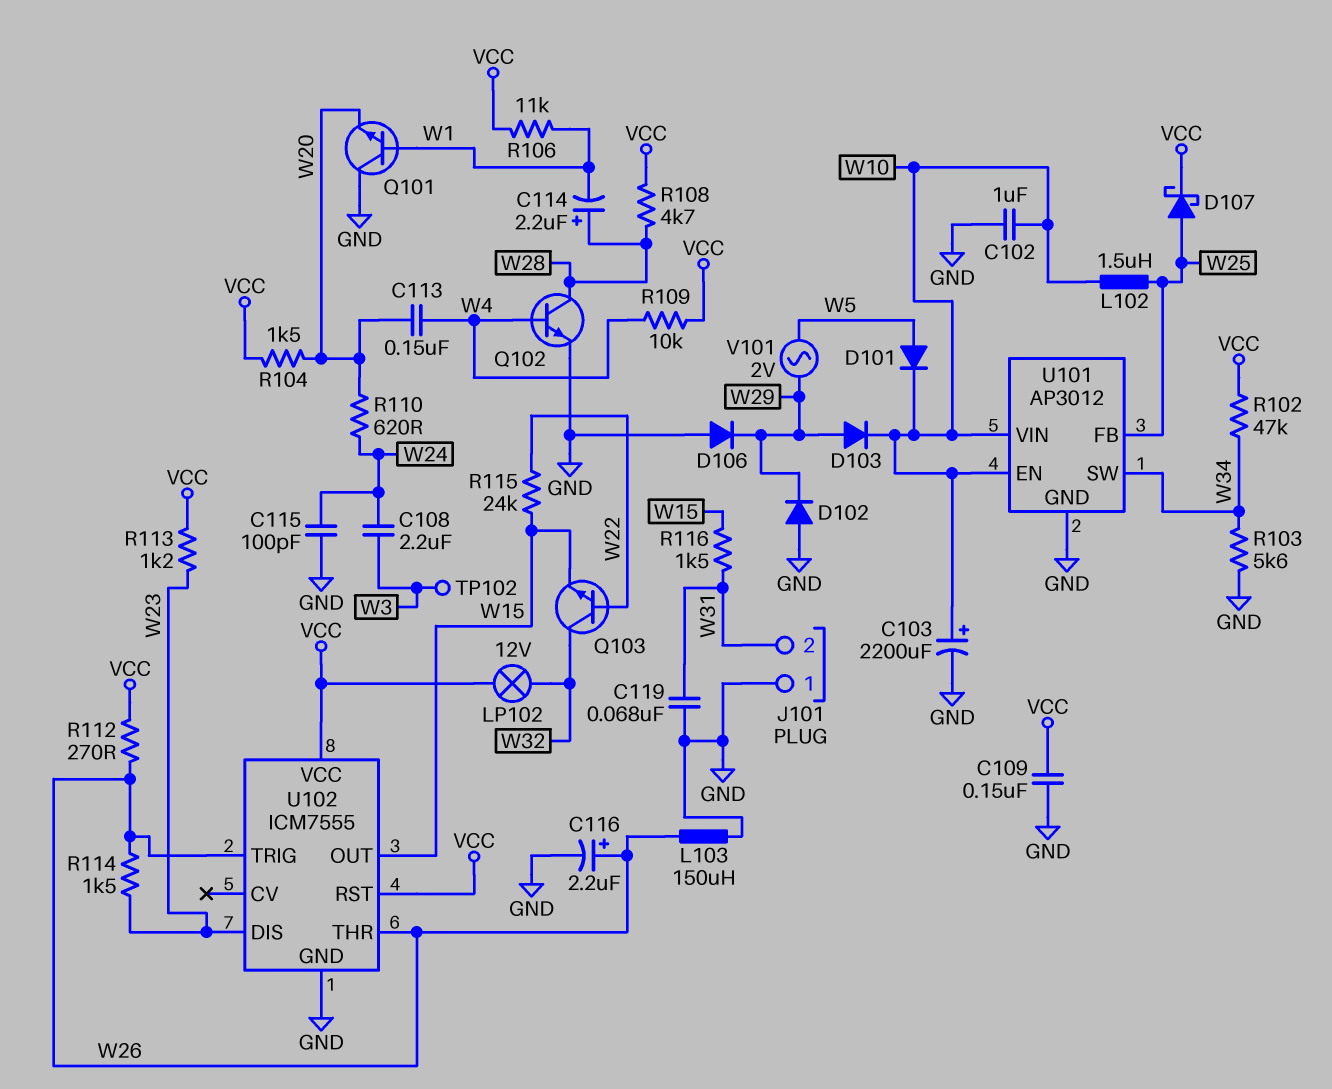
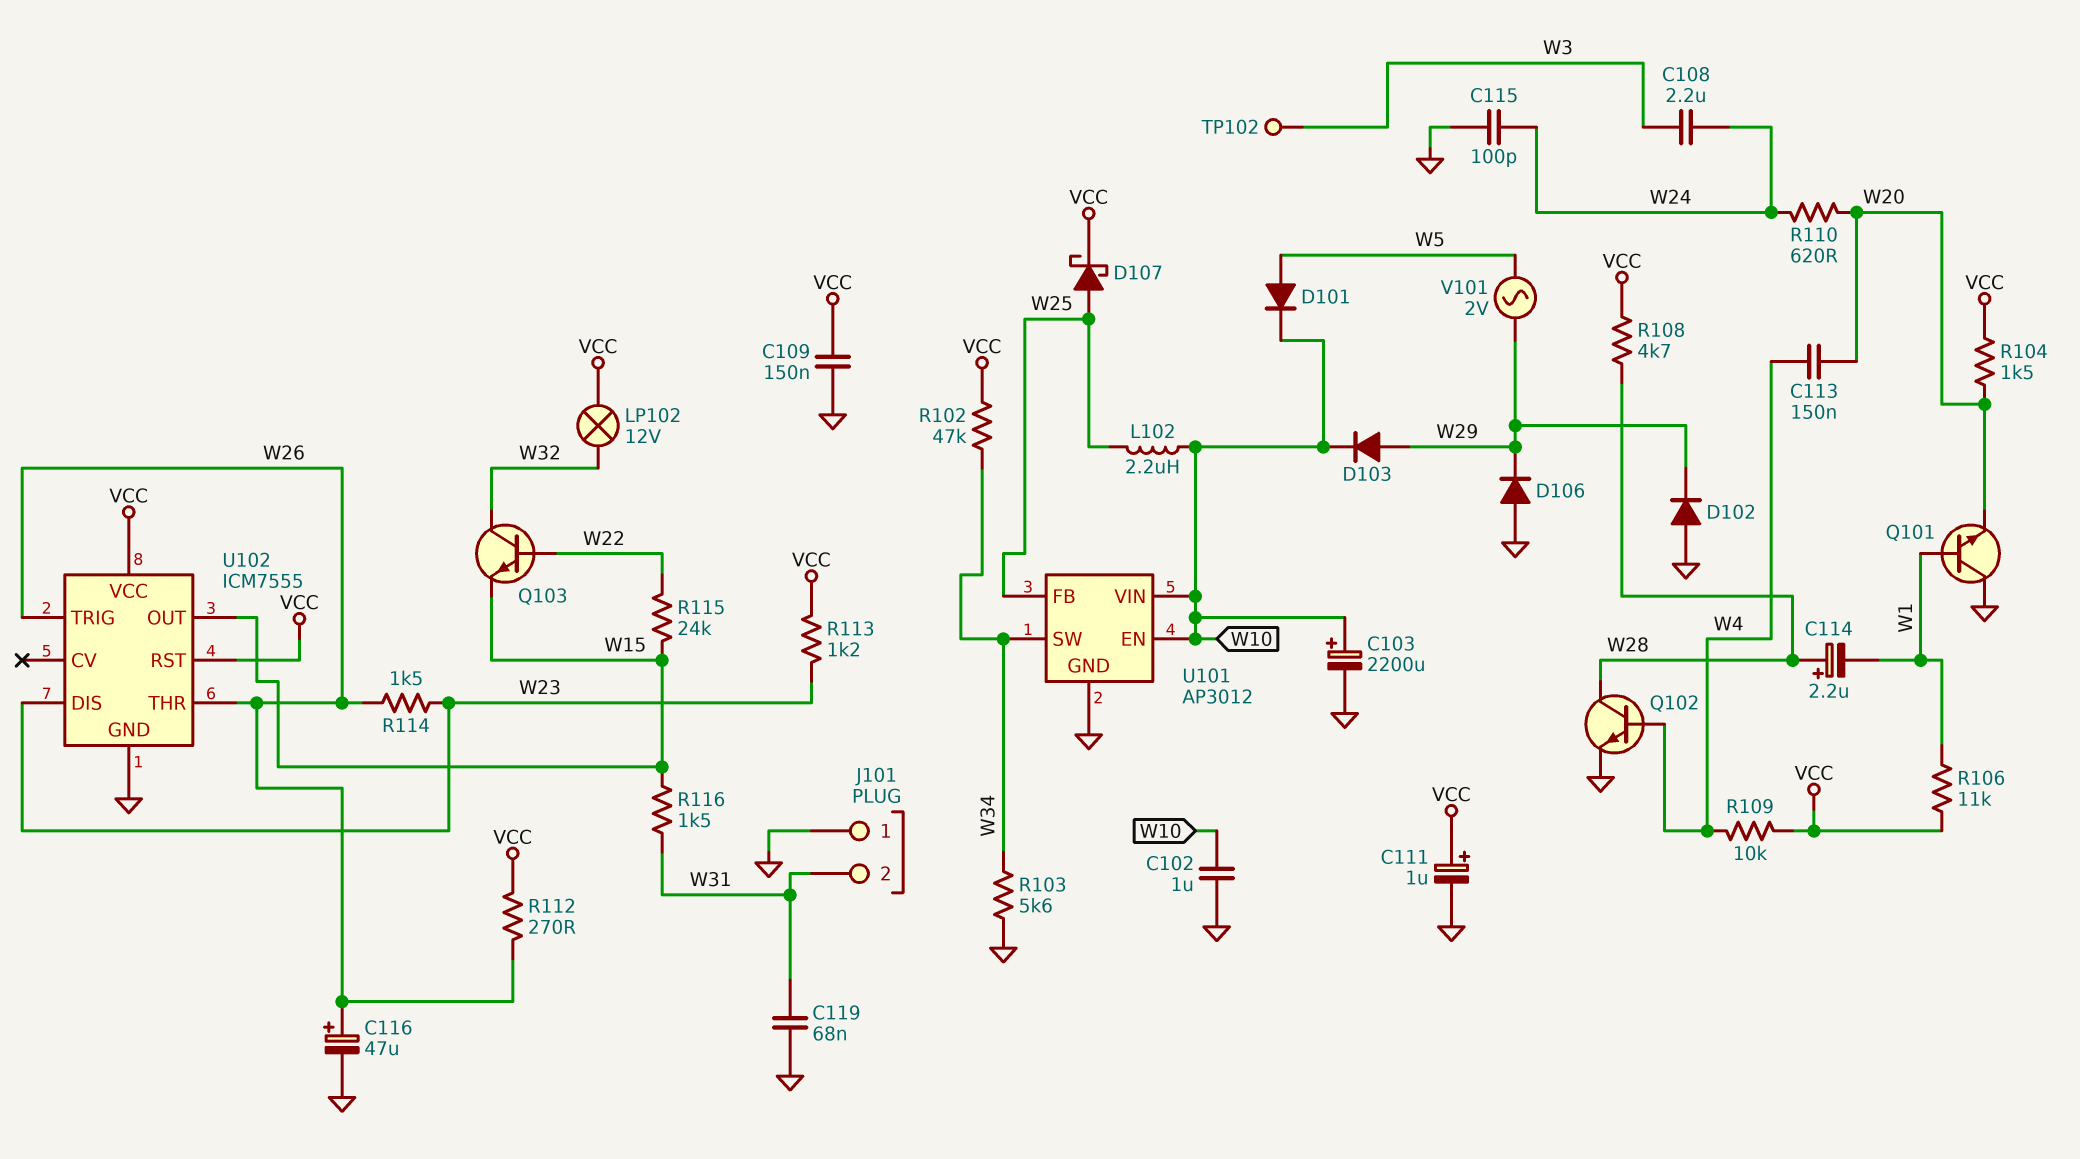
C111: none -> 1uF (plus VCC, minus GND)
C116: 2.2uF (plus W26, minus GND) -> 47uF (plus W26, minus GND)
L102: 1.5uH (W10, W25) -> 2.2uH (W10, W25)
L103: 150uH (GND, W26) -> none

